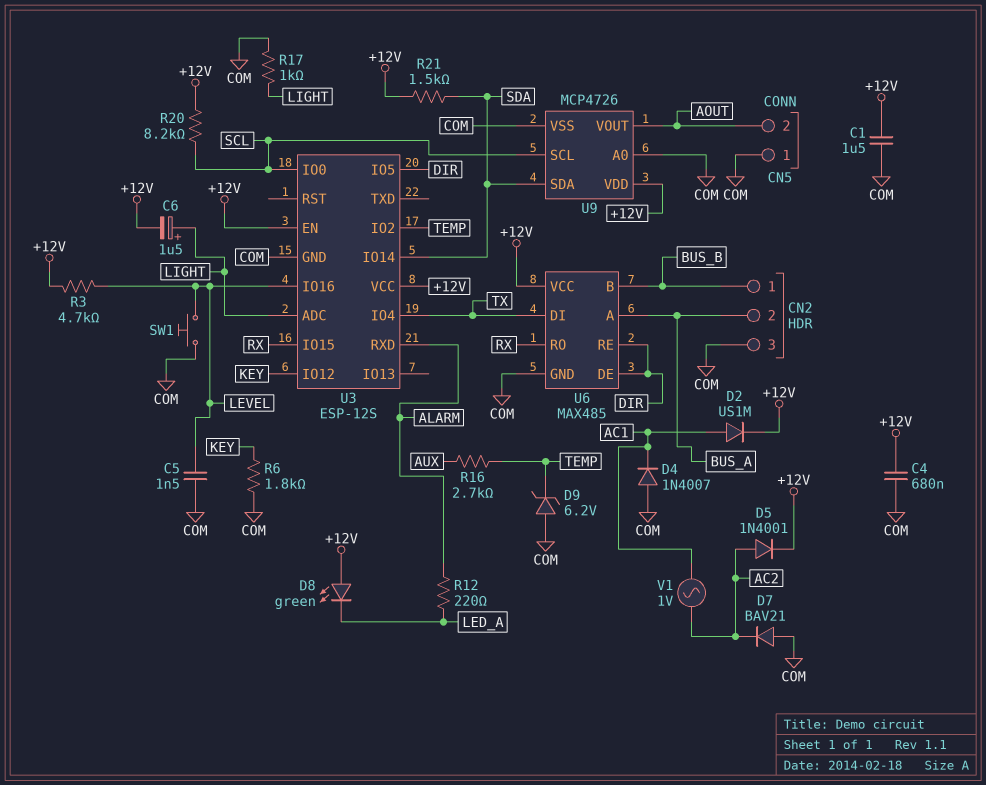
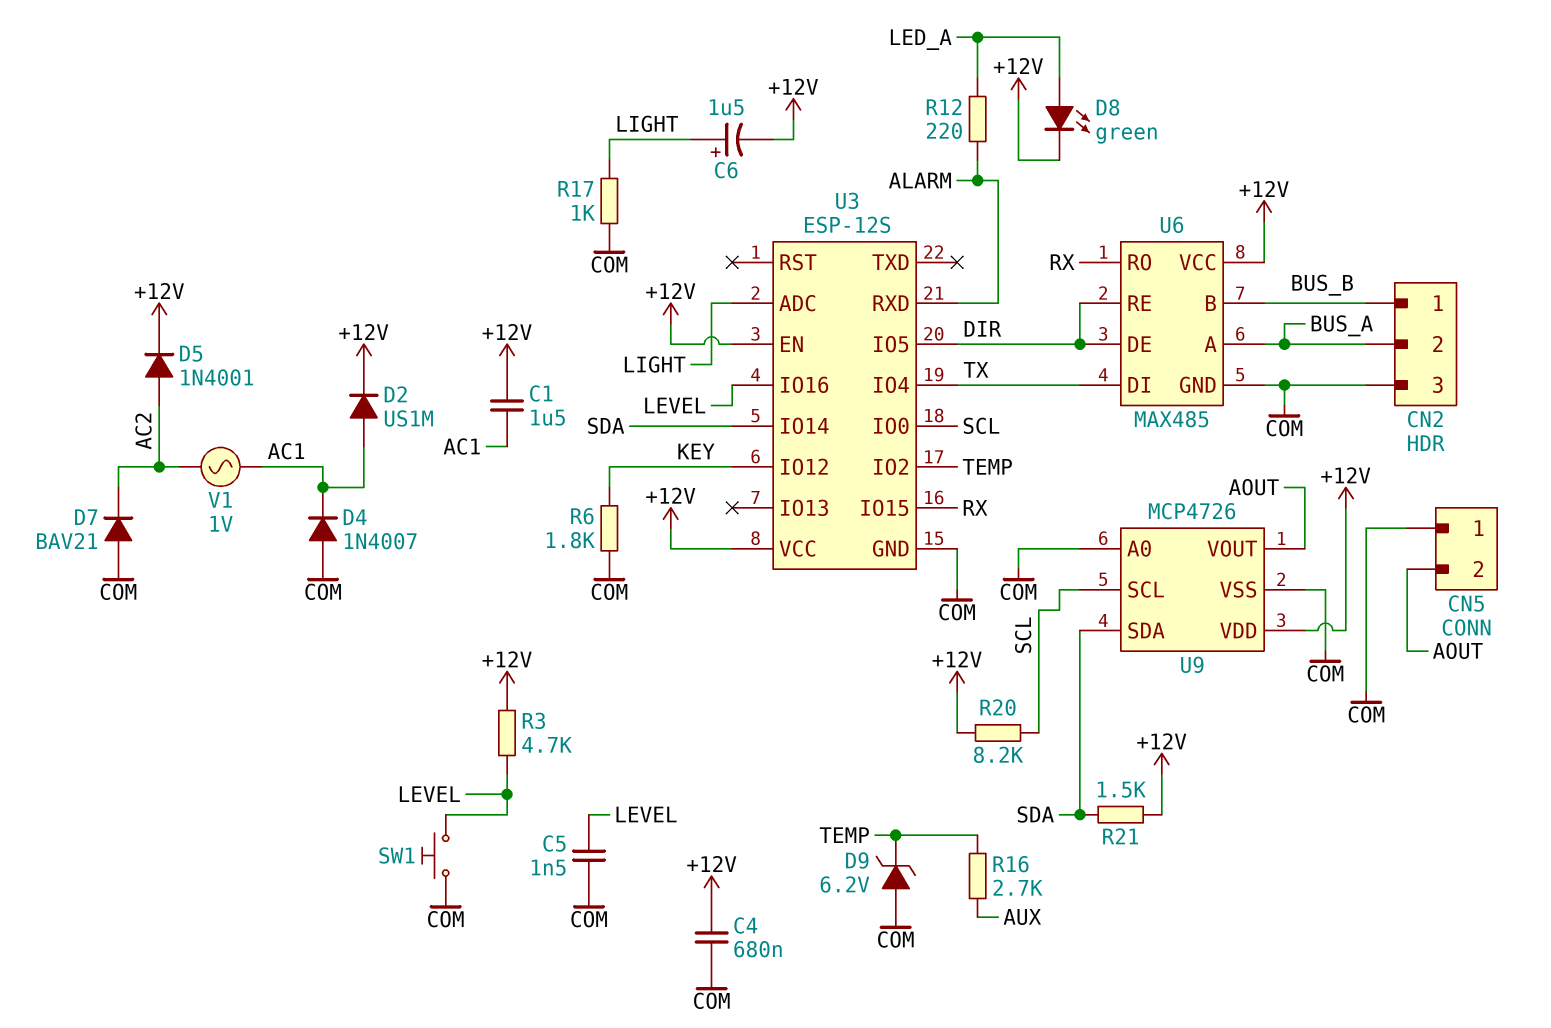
C1: 1.5uF (+12V, COM) -> 1.5uF (+12V, AC1)
D8: LED green (A +12V, K LED_A) -> LED green (A LED_A, K +12V)

